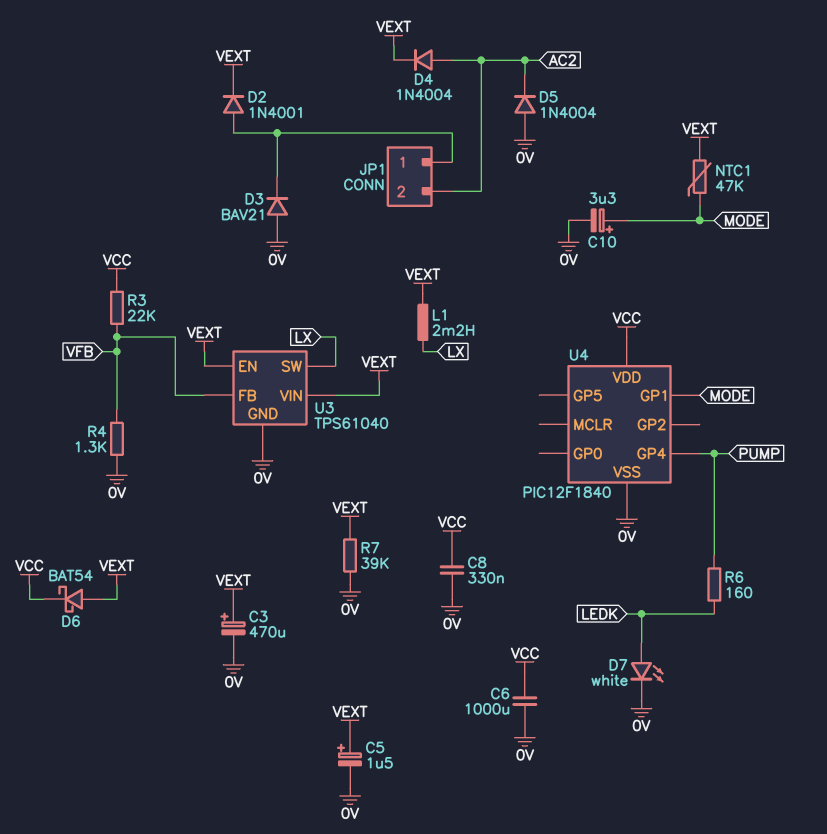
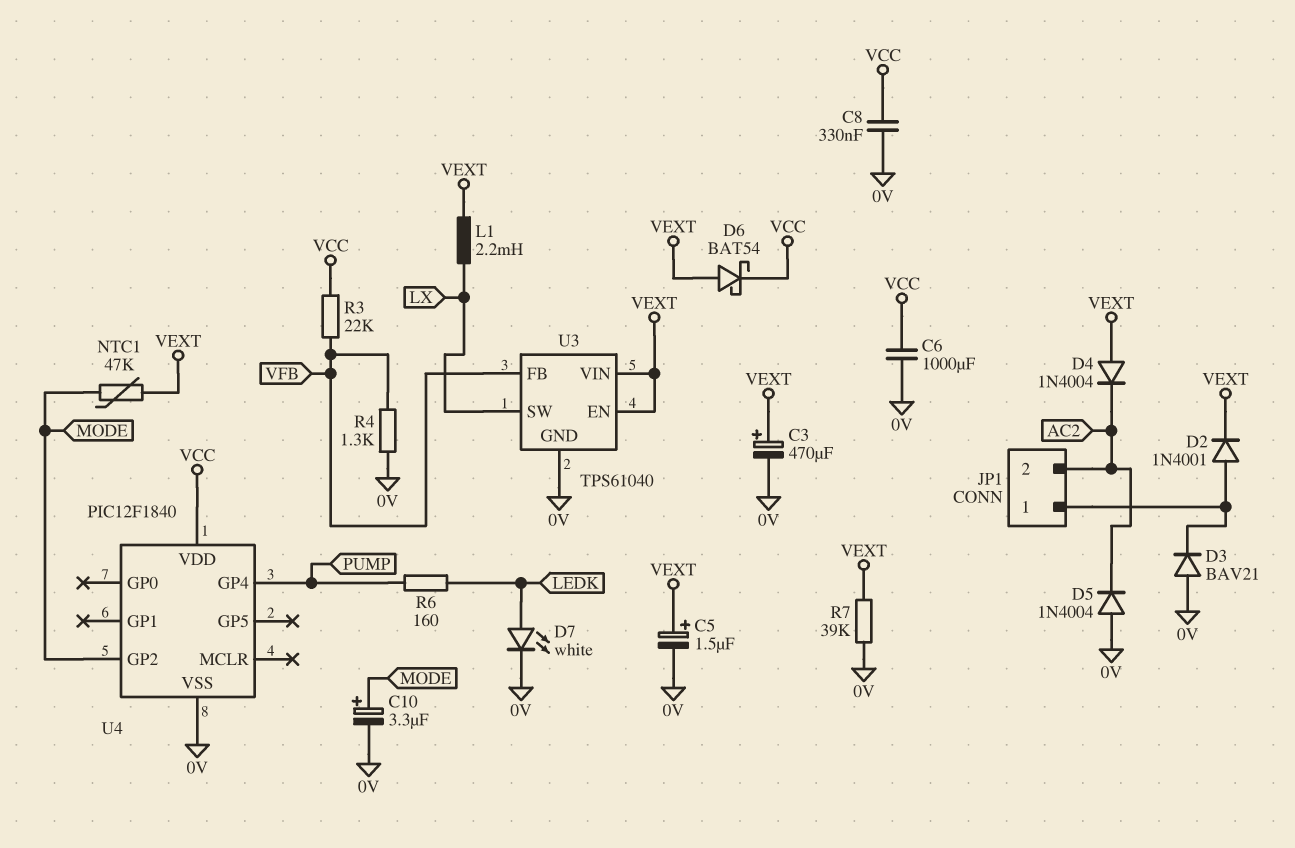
D4: diode 1N4004 (A AC2, K VEXT) -> diode 1N4004 (A VEXT, K AC2)
U4 pin GP1: MODE -> none
U4 pin GP2: none -> MODE

